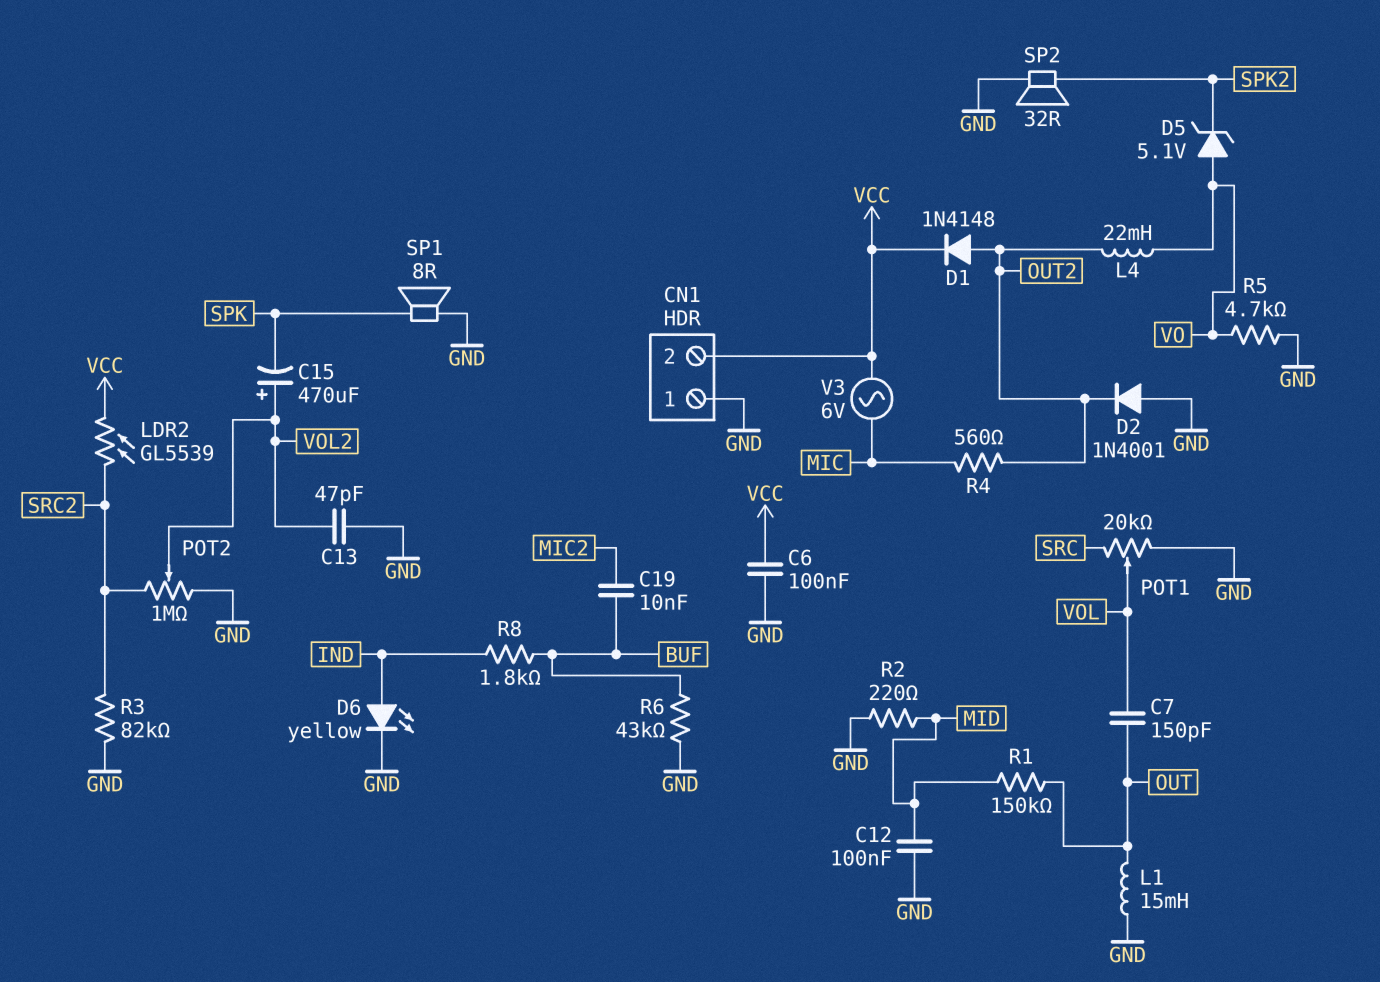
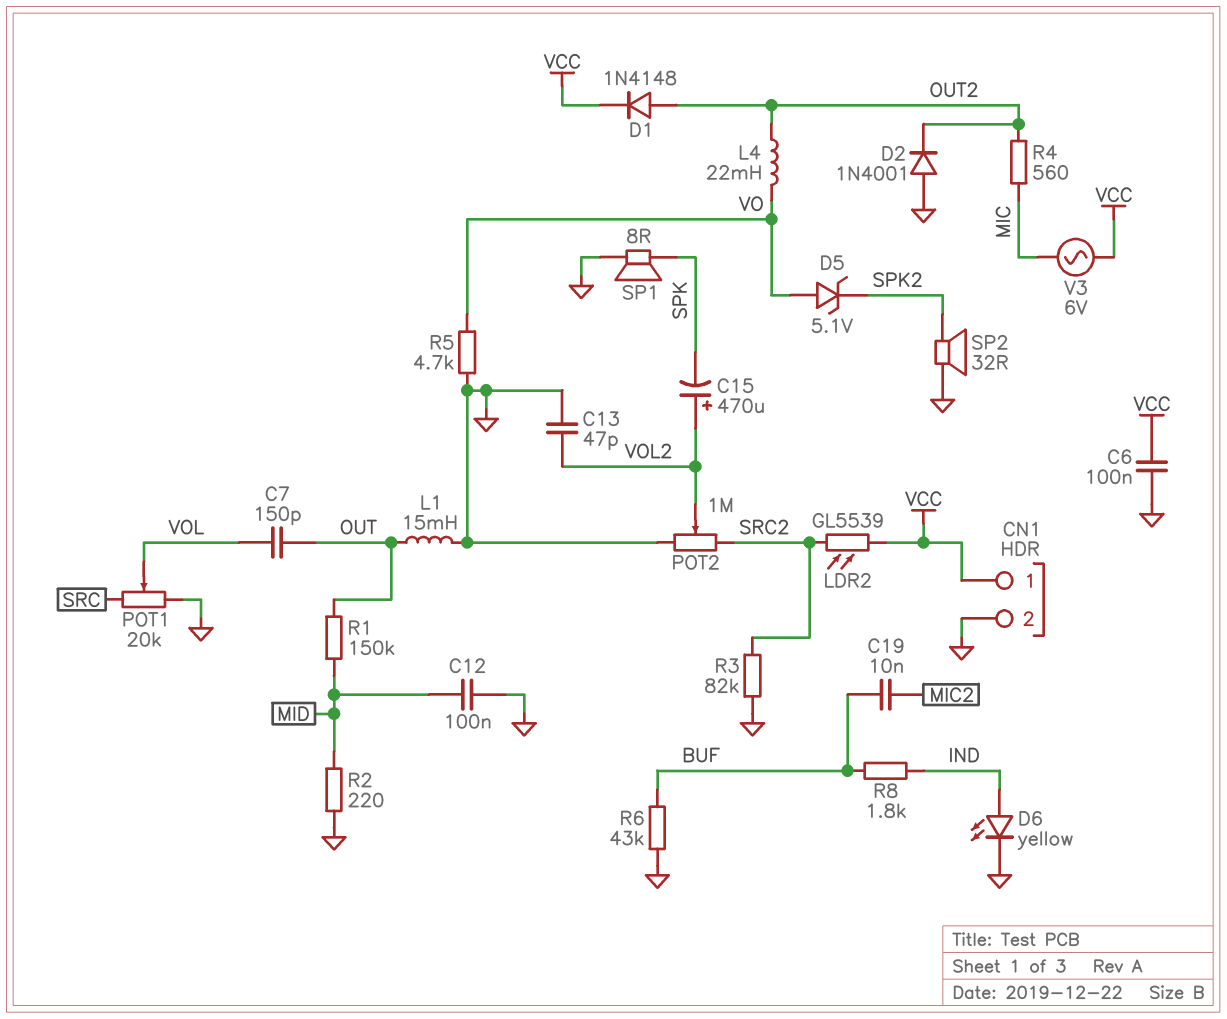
CN1 pin 1: GND -> VCC
CN1 pin 2: VCC -> GND

